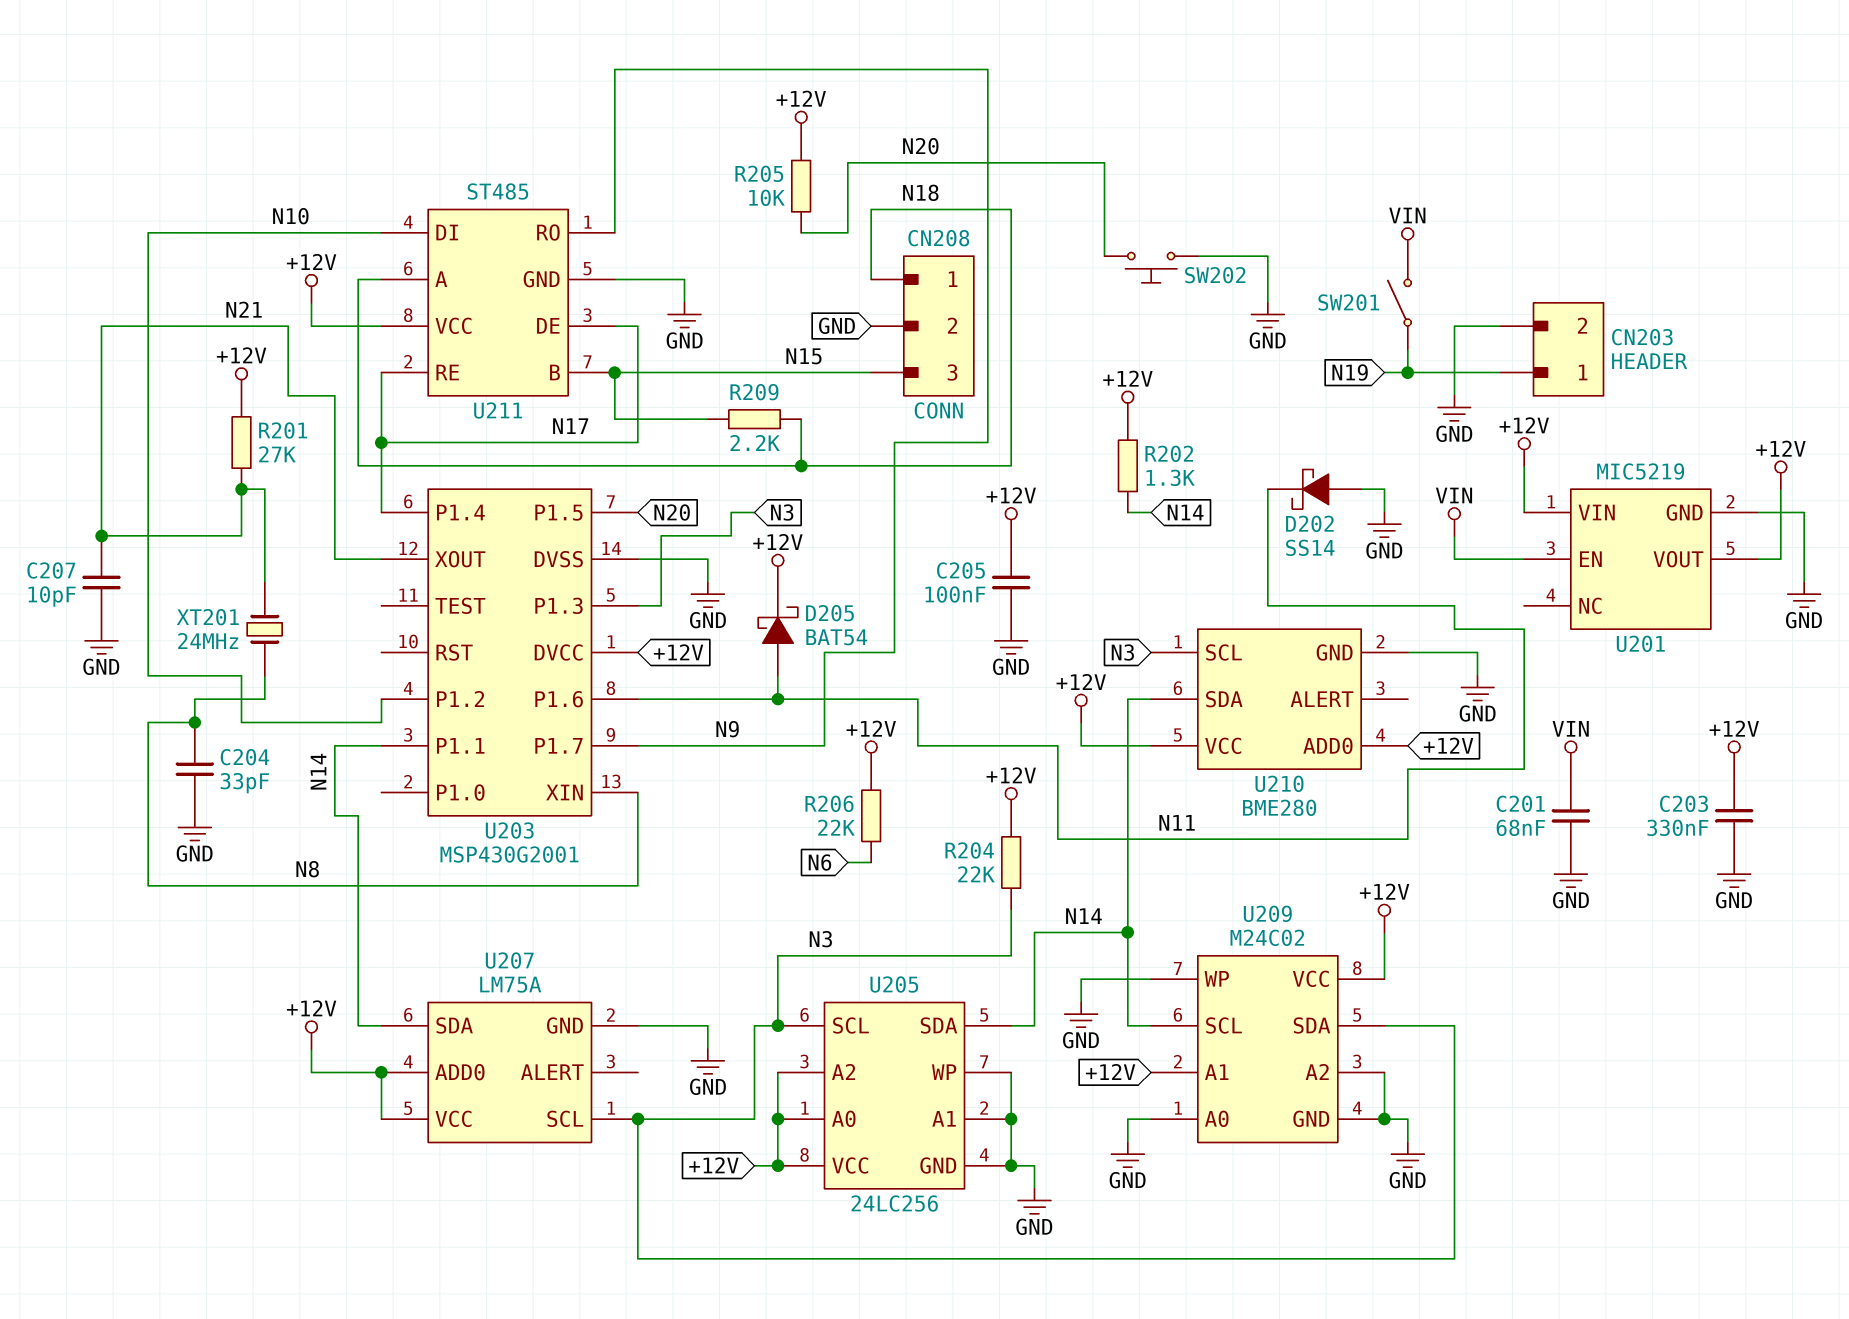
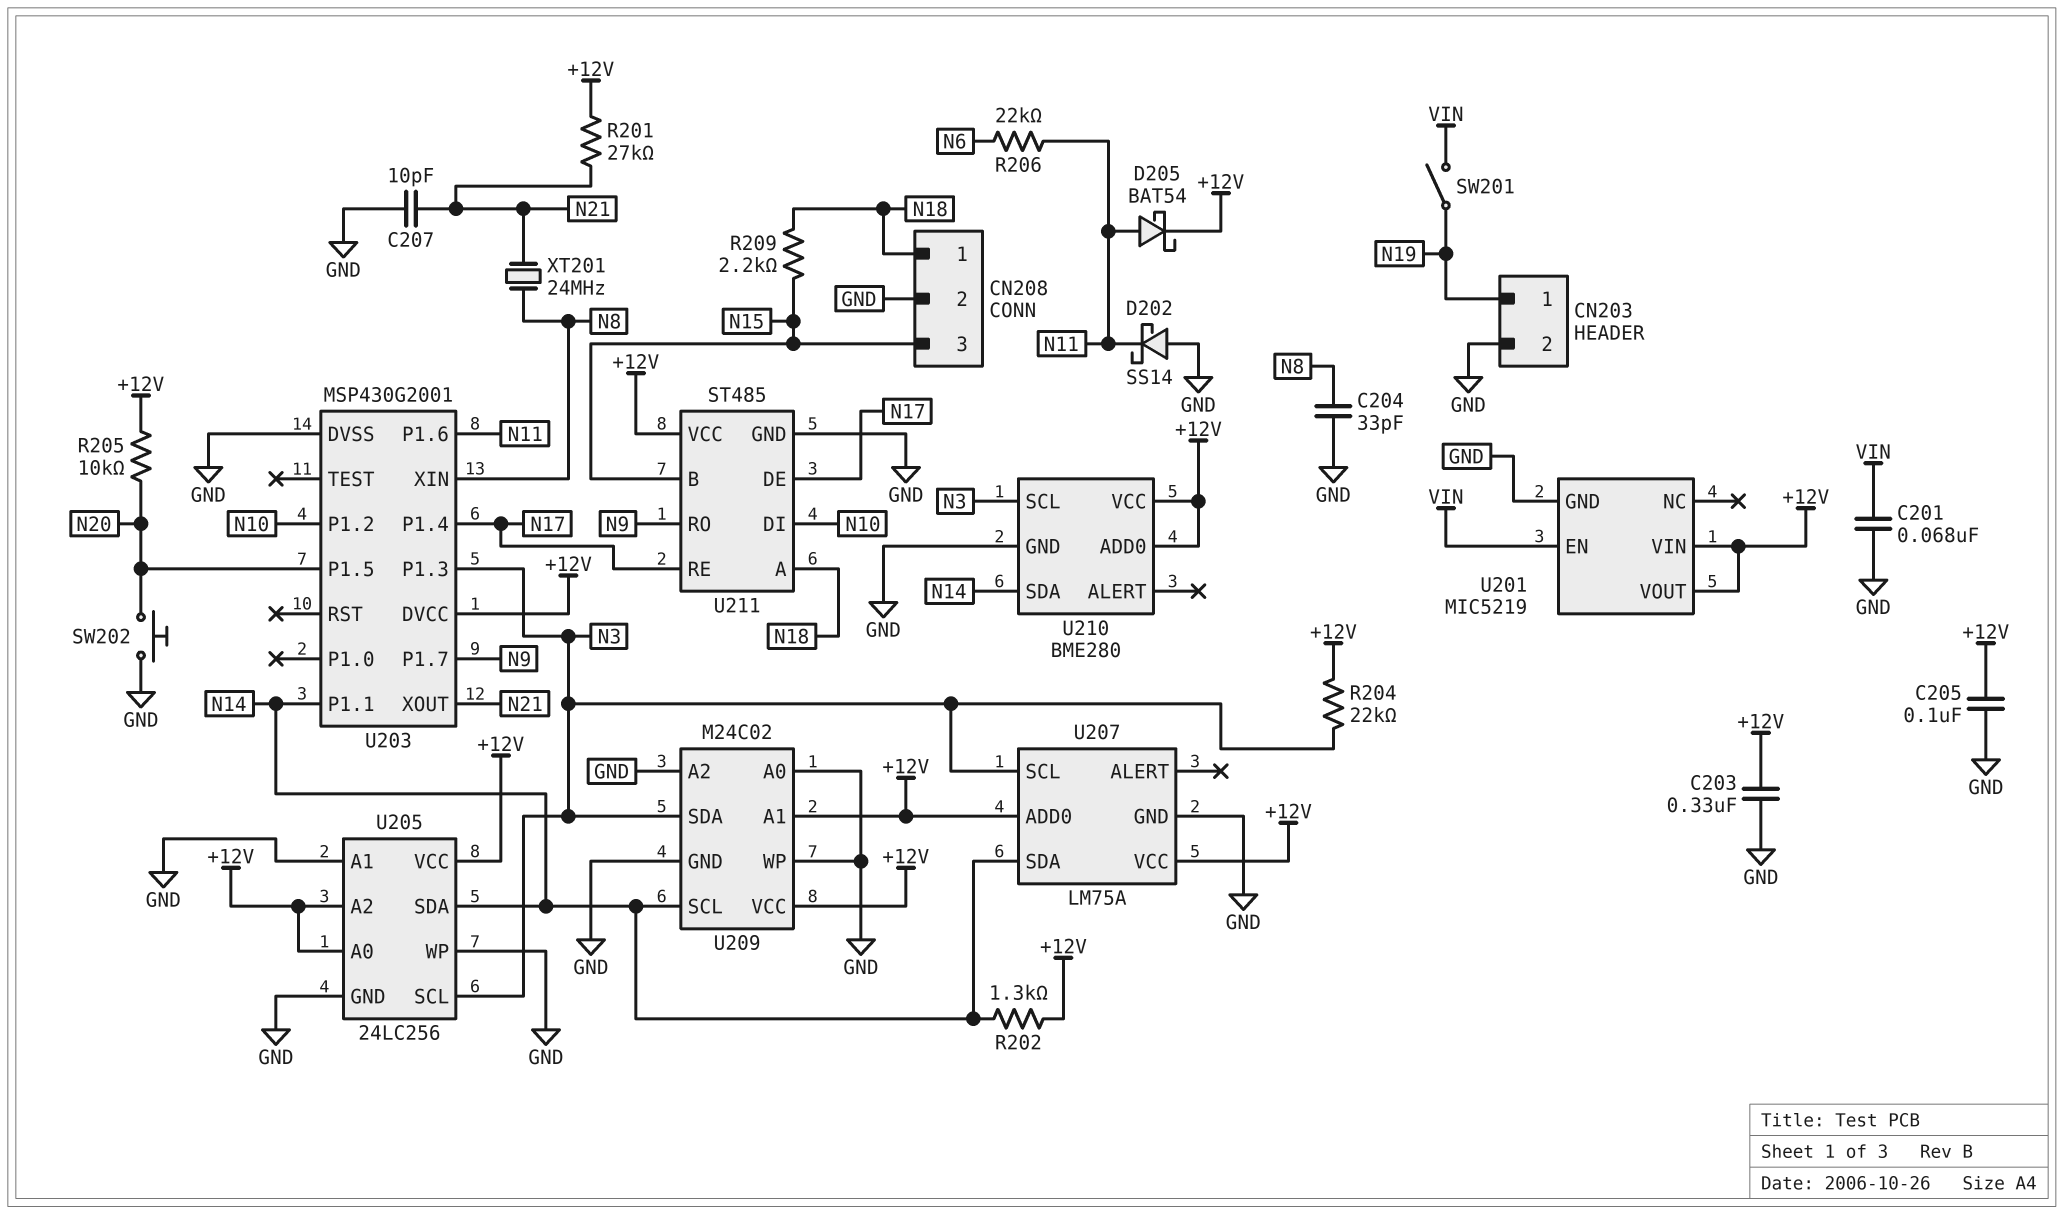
R206: 22k (+12V, N6) -> 22k (N6, N11)

